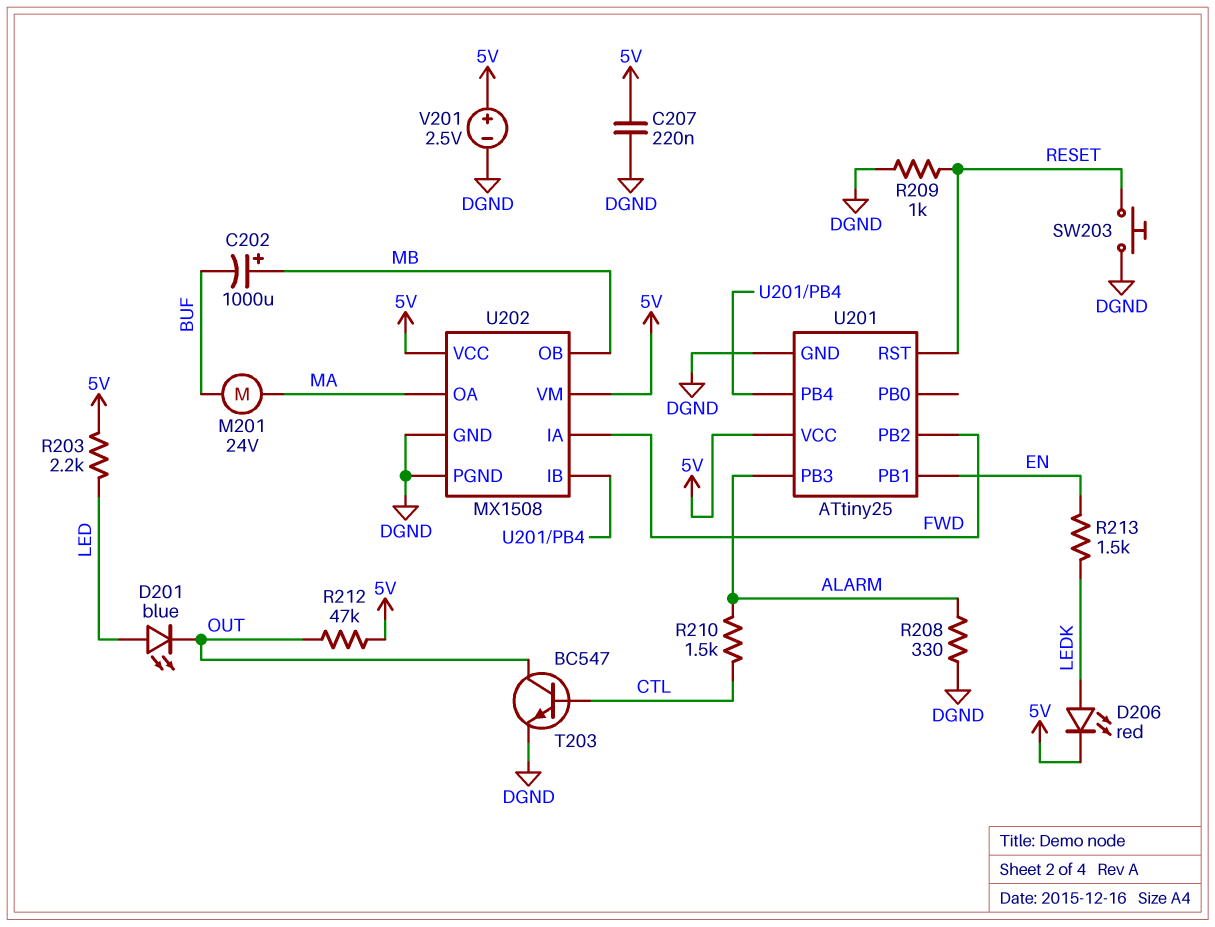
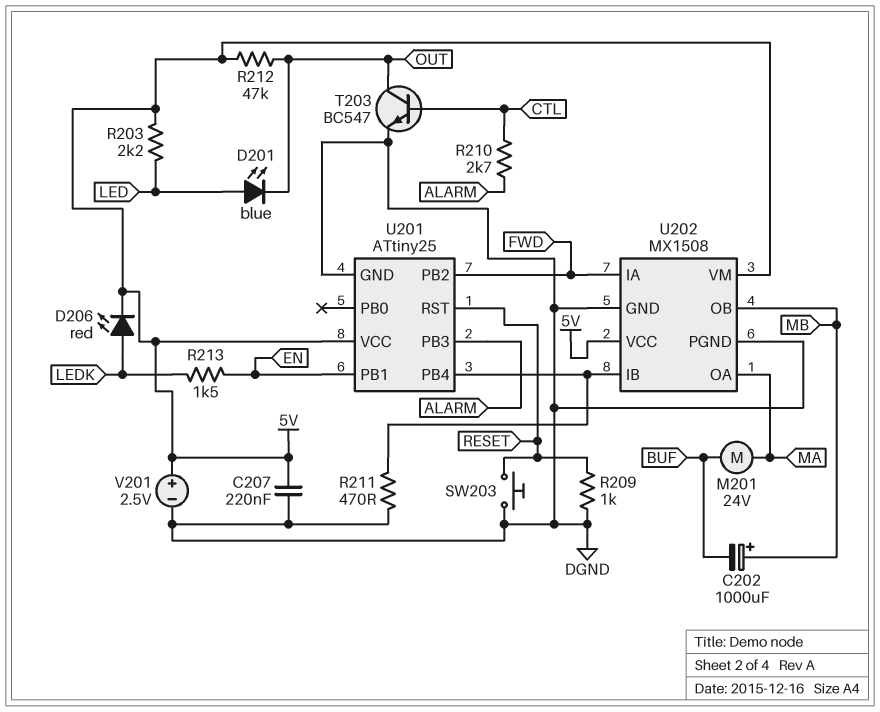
R208: 330 (ALARM, DGND) -> none
R210: 1.5k (ALARM, CTL) -> 2.7k (ALARM, CTL)
R211: none -> 470 (DGND, U201/PB4)

